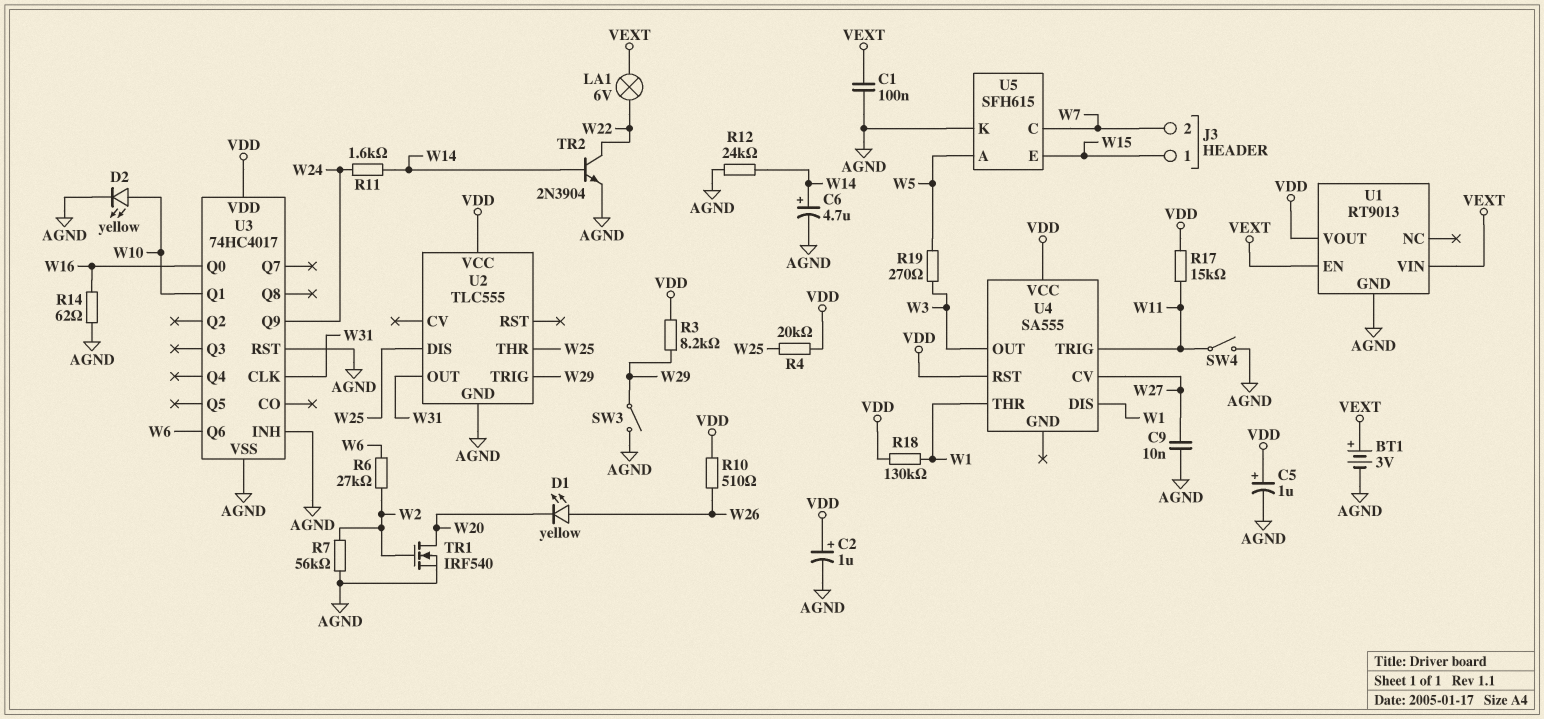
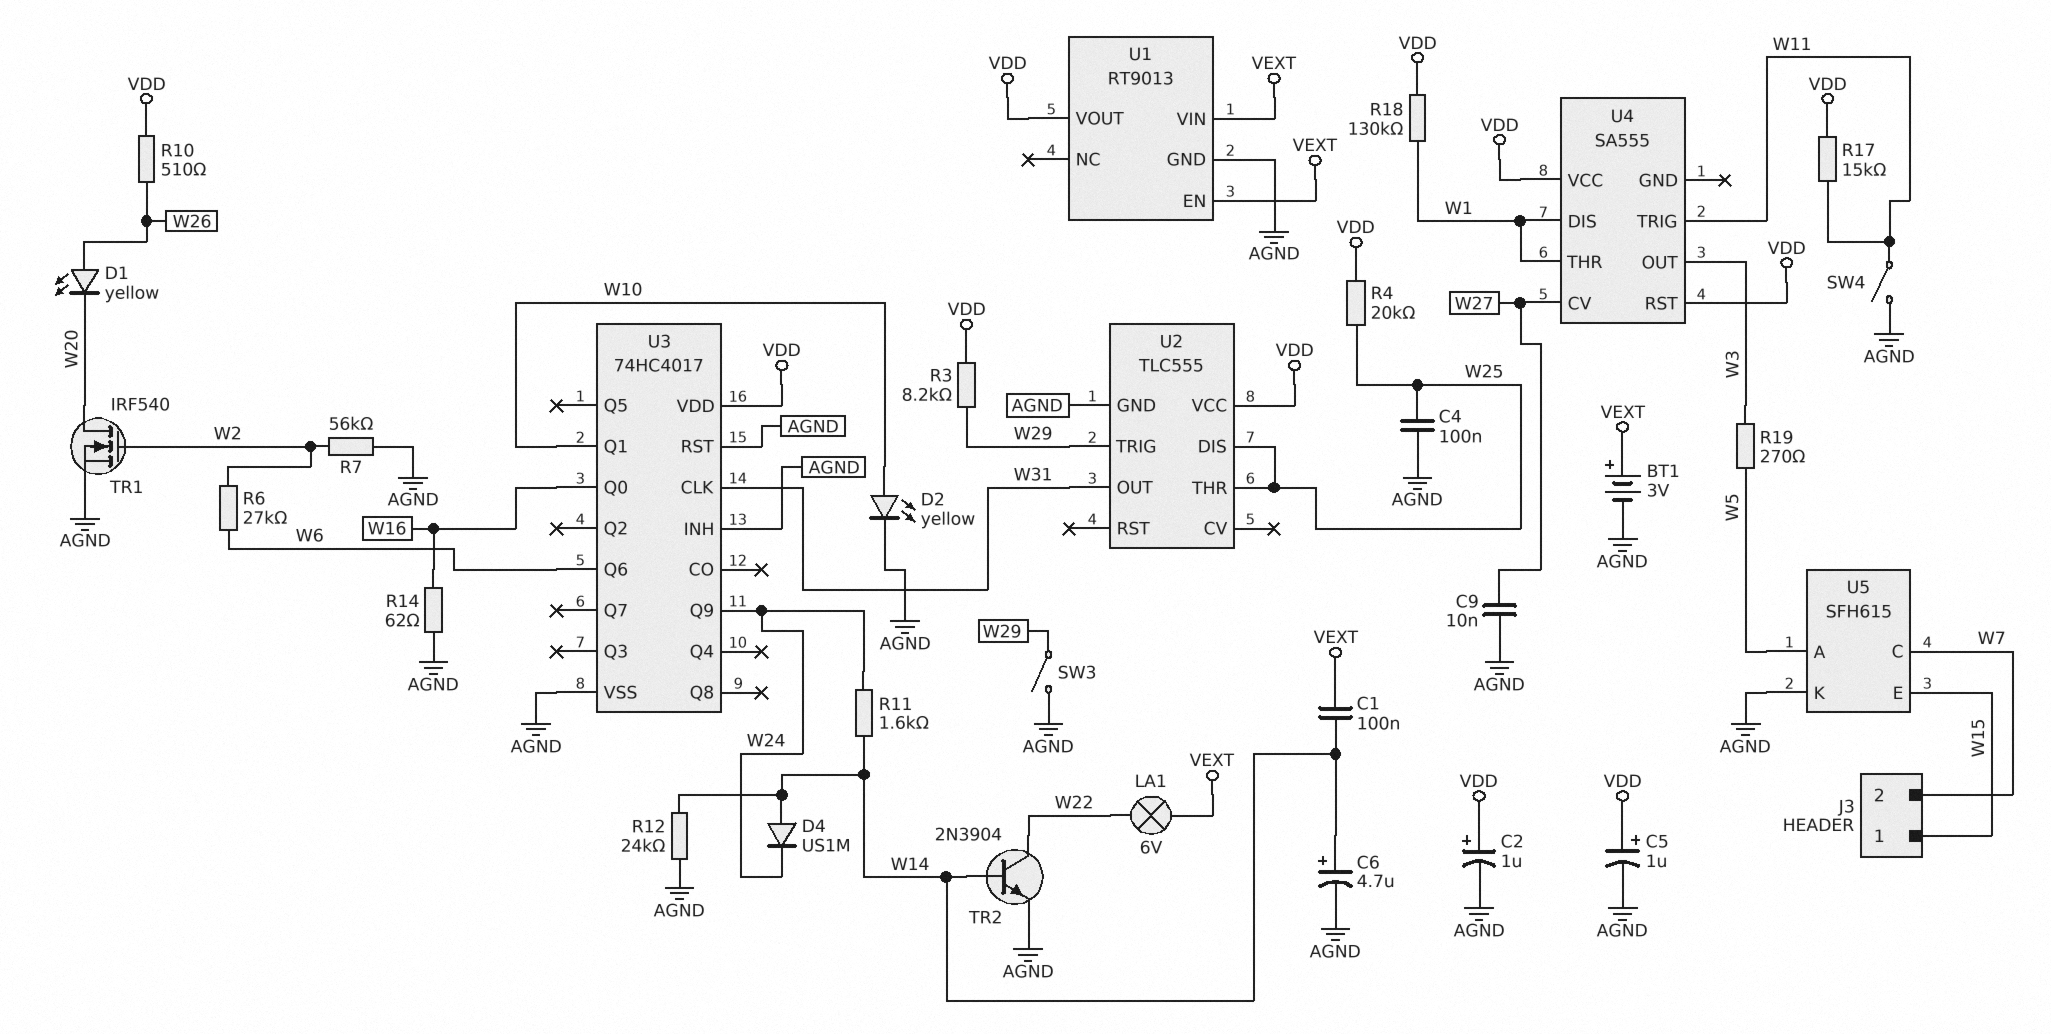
C1: 100nF (AGND, VEXT) -> 100nF (VEXT, W14)
C4: none -> 100nF (AGND, W25)
D4: none -> diode US1M (A W14, K W24)

